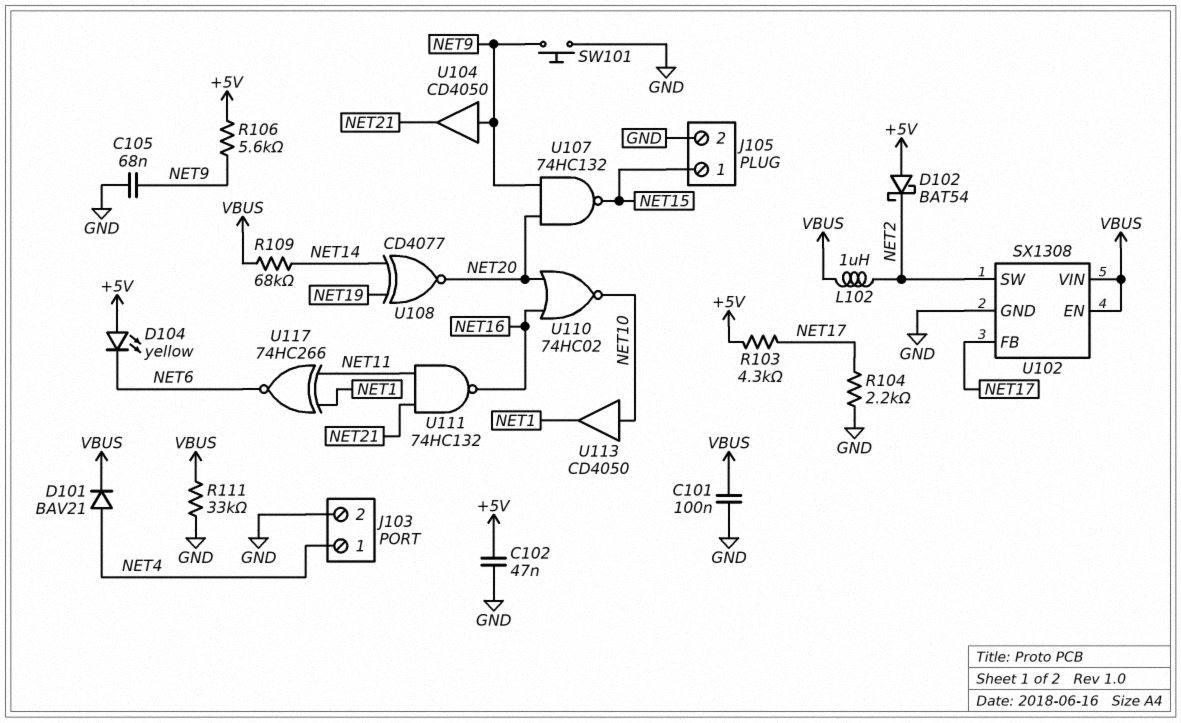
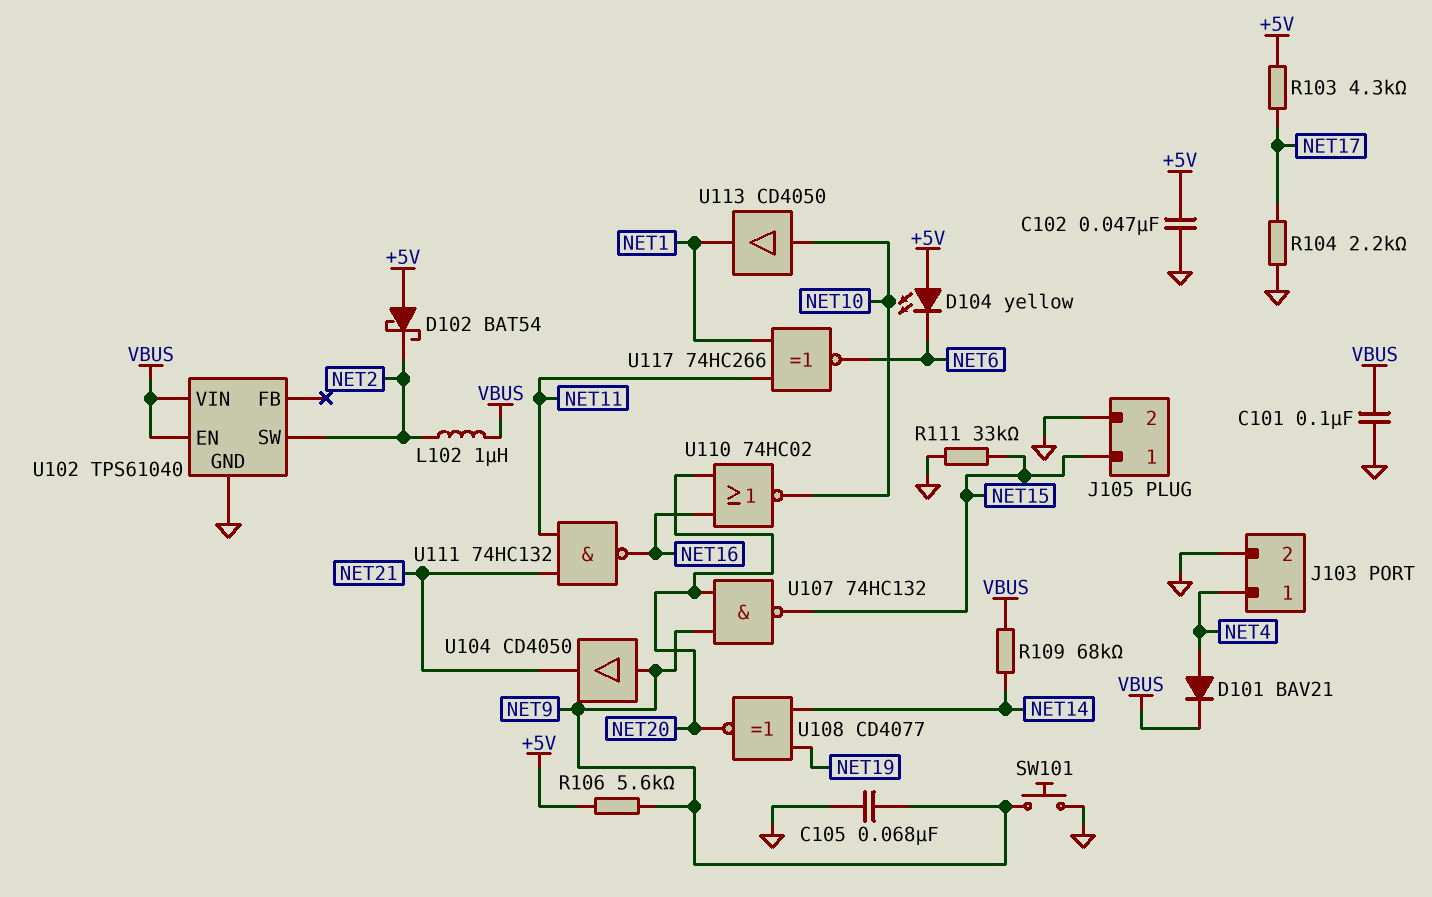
R111: 33k (GND, VBUS) -> 33k (GND, NET15)
U102: SX1308 -> TPS61040
U102 pin FB: NET17 -> none

